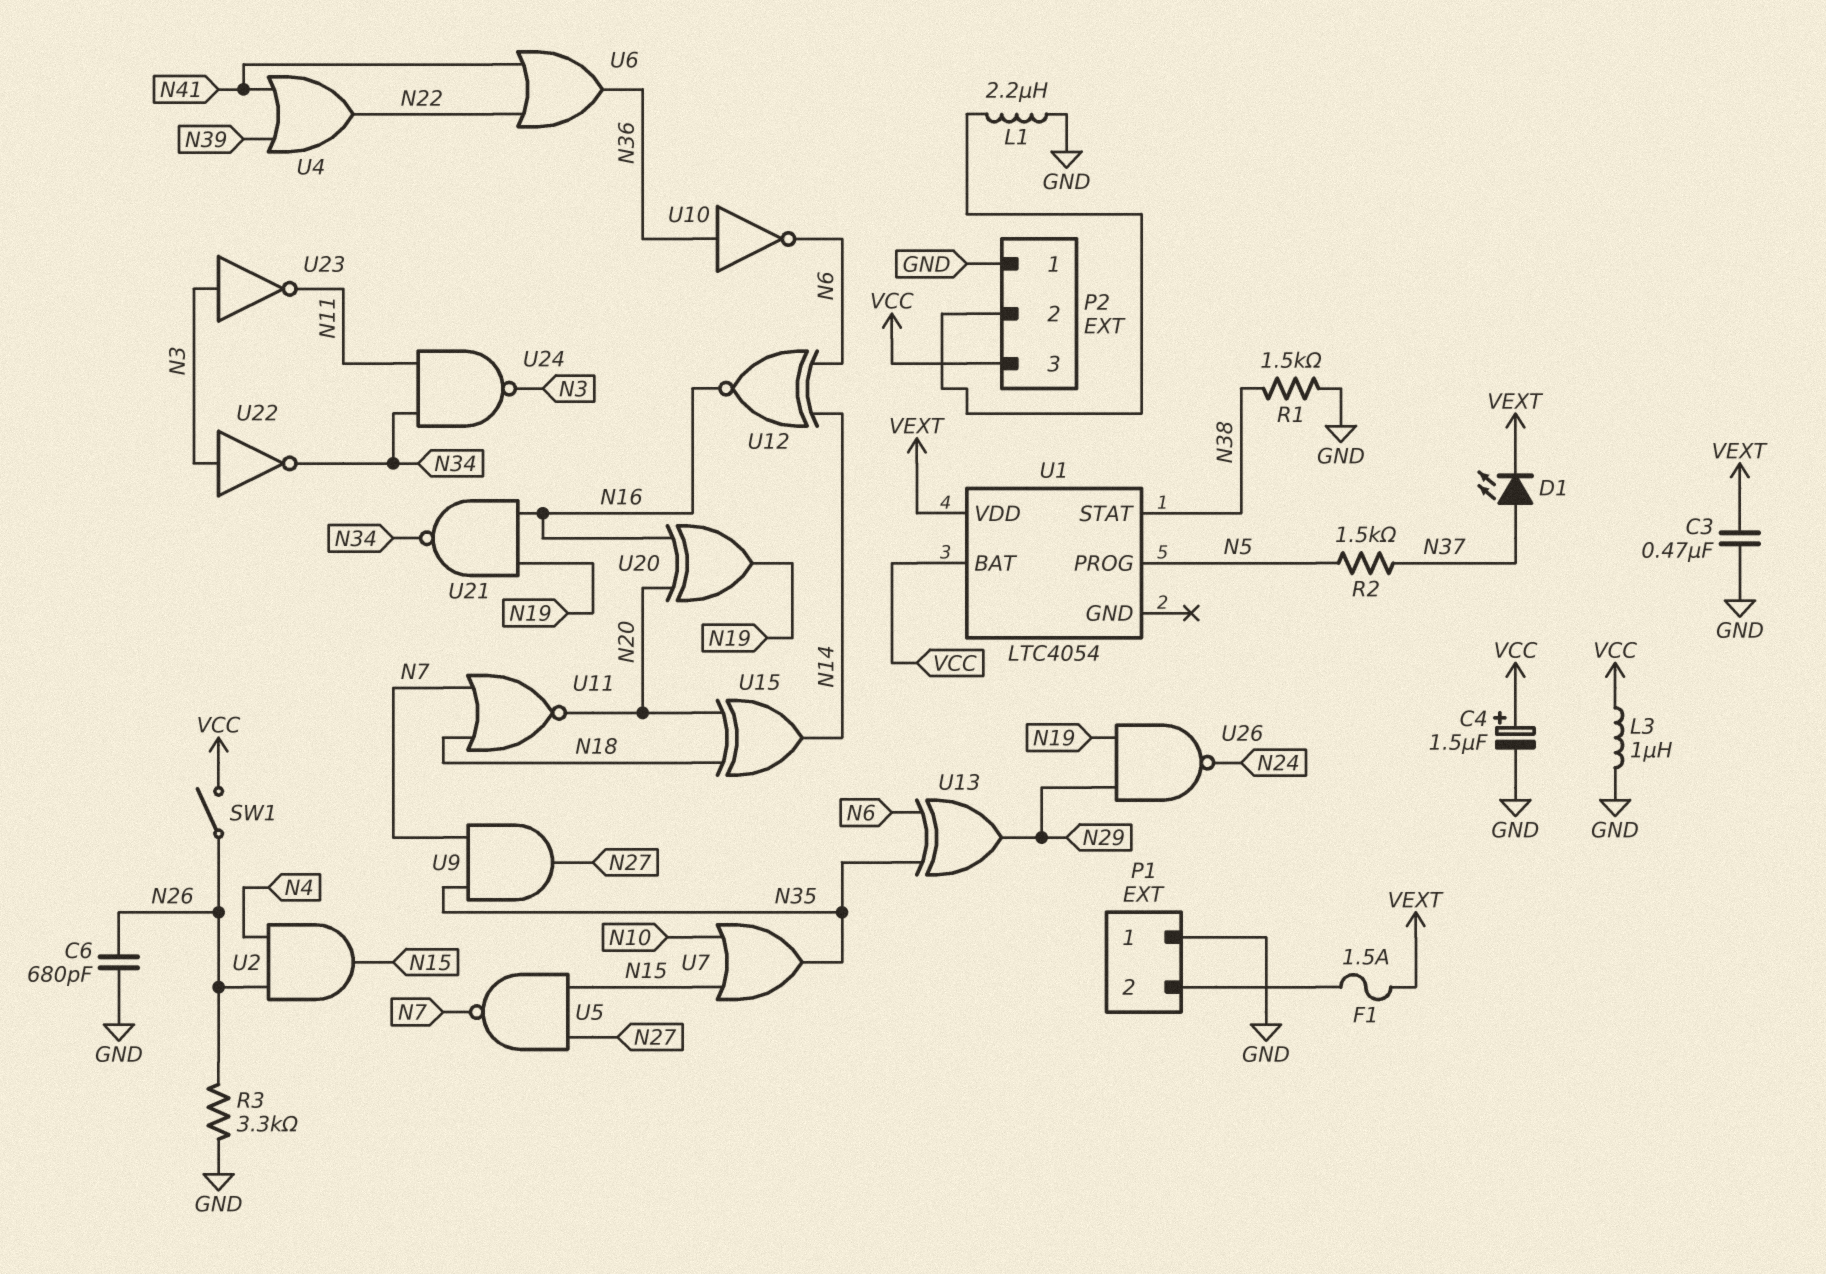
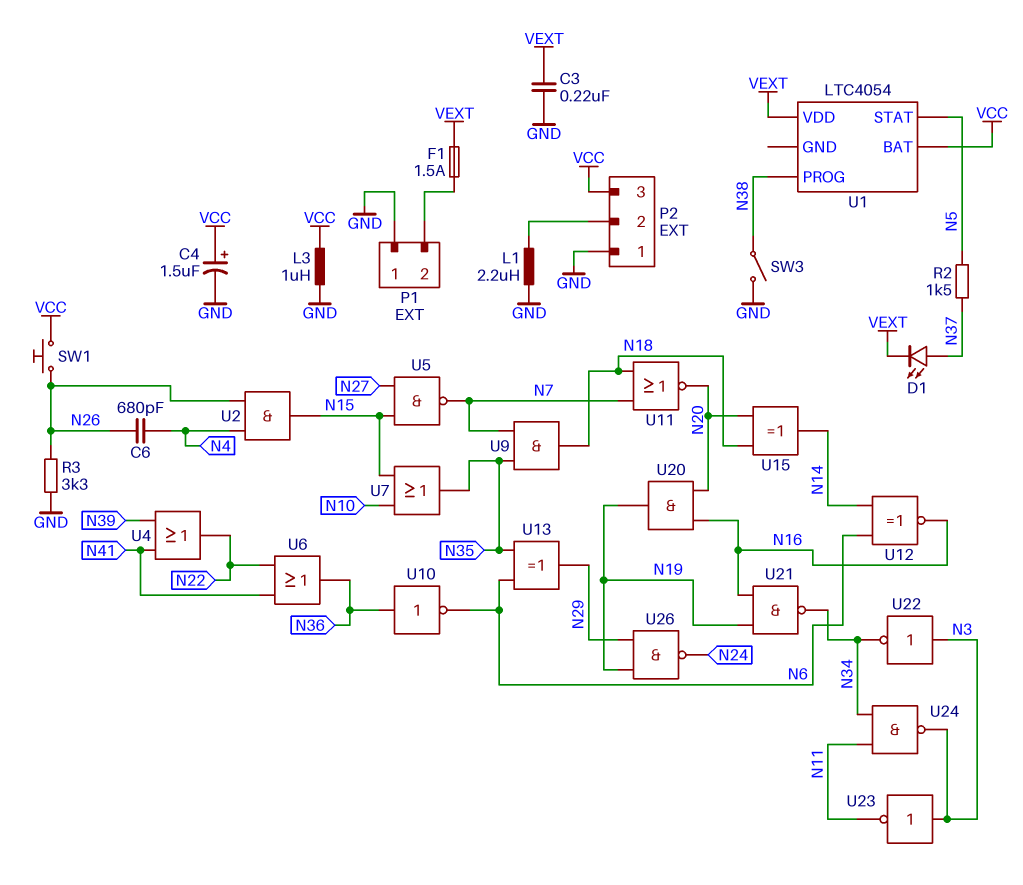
C3: 470nF (GND, VEXT) -> 220nF (GND, VEXT)
C6: 680pF (GND, N26) -> 680pF (N4, N26)
R1: 1.5k (GND, N38) -> none
SW1: switch (N26, VCC) -> button (N26, VCC)
SW3: none -> switch (GND, N38)
U1 pin PROG: N5 -> N38
U1 pin STAT: N38 -> N5
U9: AND (in N7, in N35, out N27) -> AND (in N7, in N35, out N18)
U20: XOR (in N16, in N20, out N19) -> AND (in N16, in N20, out N19)

